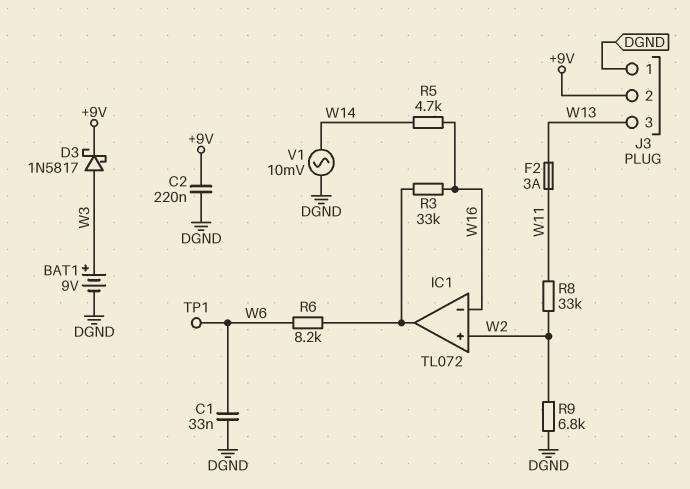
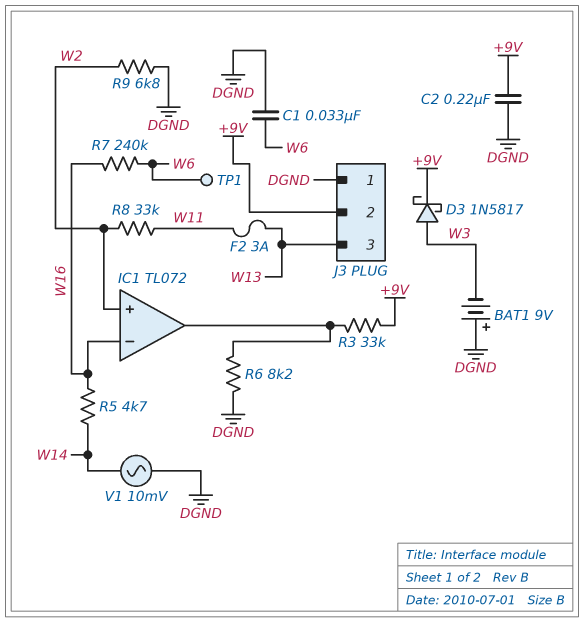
BAT1: 9V (plus W3, minus DGND) -> 9V (plus DGND, minus W3)
R3: 33k (IC1/out, W16) -> 33k (+9V, IC1/out)
R6: 8.2k (IC1/out, W6) -> 8.2k (DGND, IC1/out)
R7: none -> 240k (W6, W16)

